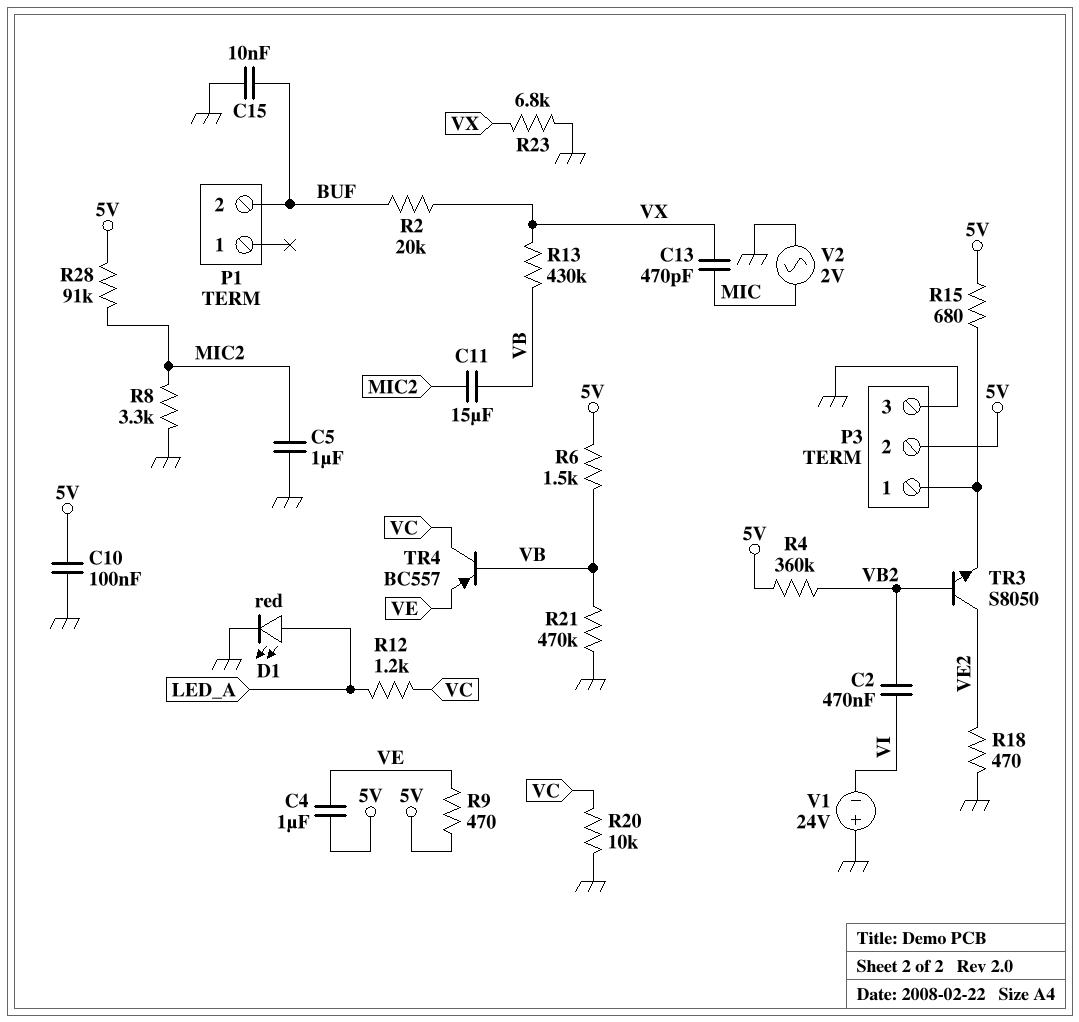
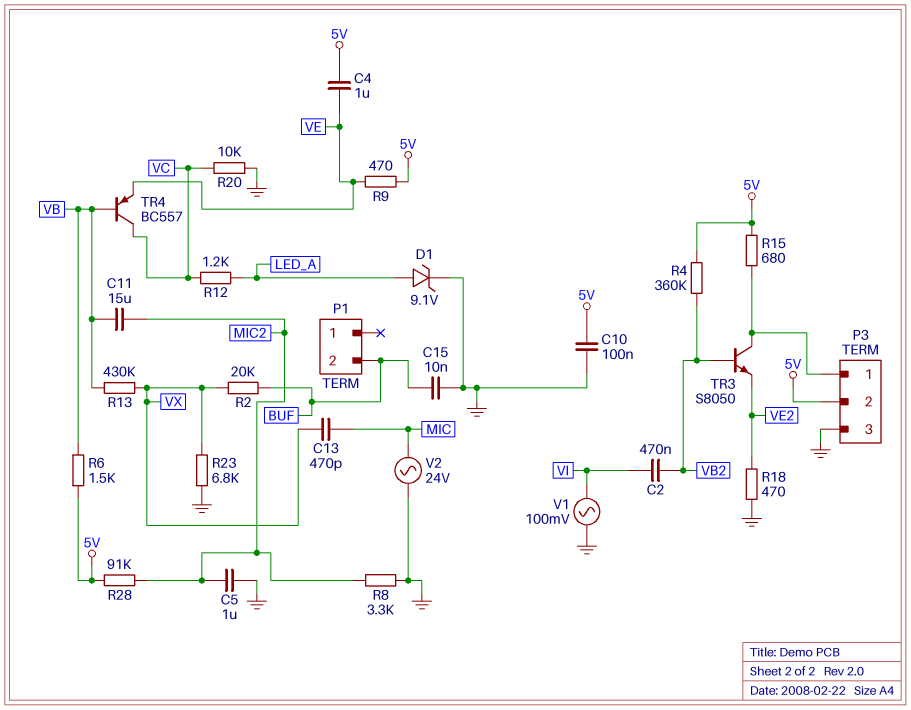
D1: LED red (A LED_A, K GND) -> zener 9.1V (A LED_A, K GND)
R21: 470k (GND, VB) -> none
TR3: NPN S8050 (B VB2, C VE2, E P3/1) -> NPN S8050 (B VB2, C P3/1, E VE2)
V1: 24V (plus GND, minus VI) -> AC 100mV (GND, VI)
V2: AC 2V (GND, MIC) -> AC 24V (GND, MIC)

